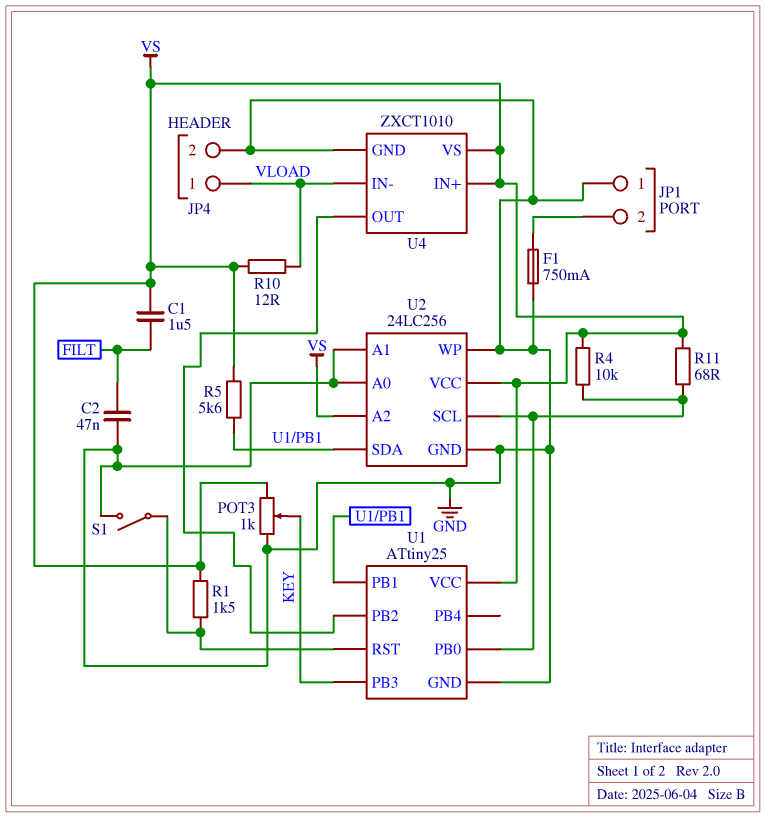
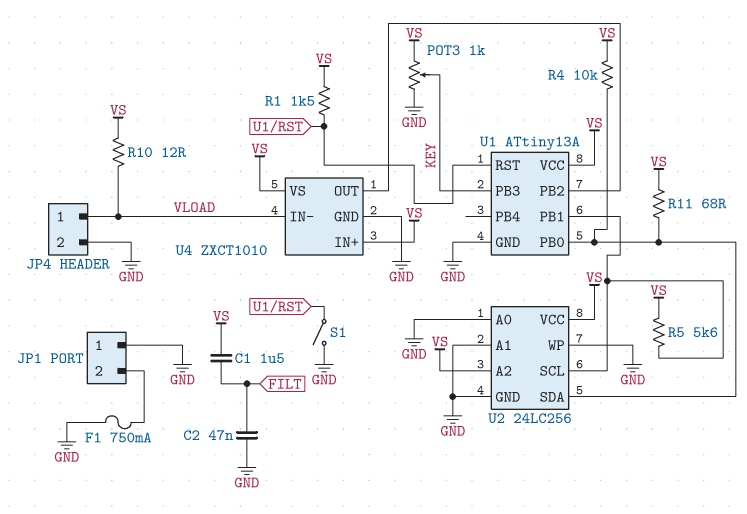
U1: ATtiny25 -> ATtiny13A
U2 pin SCL: U1/PB0 -> U1/PB1
U2 pin SDA: U1/PB1 -> U1/PB0

